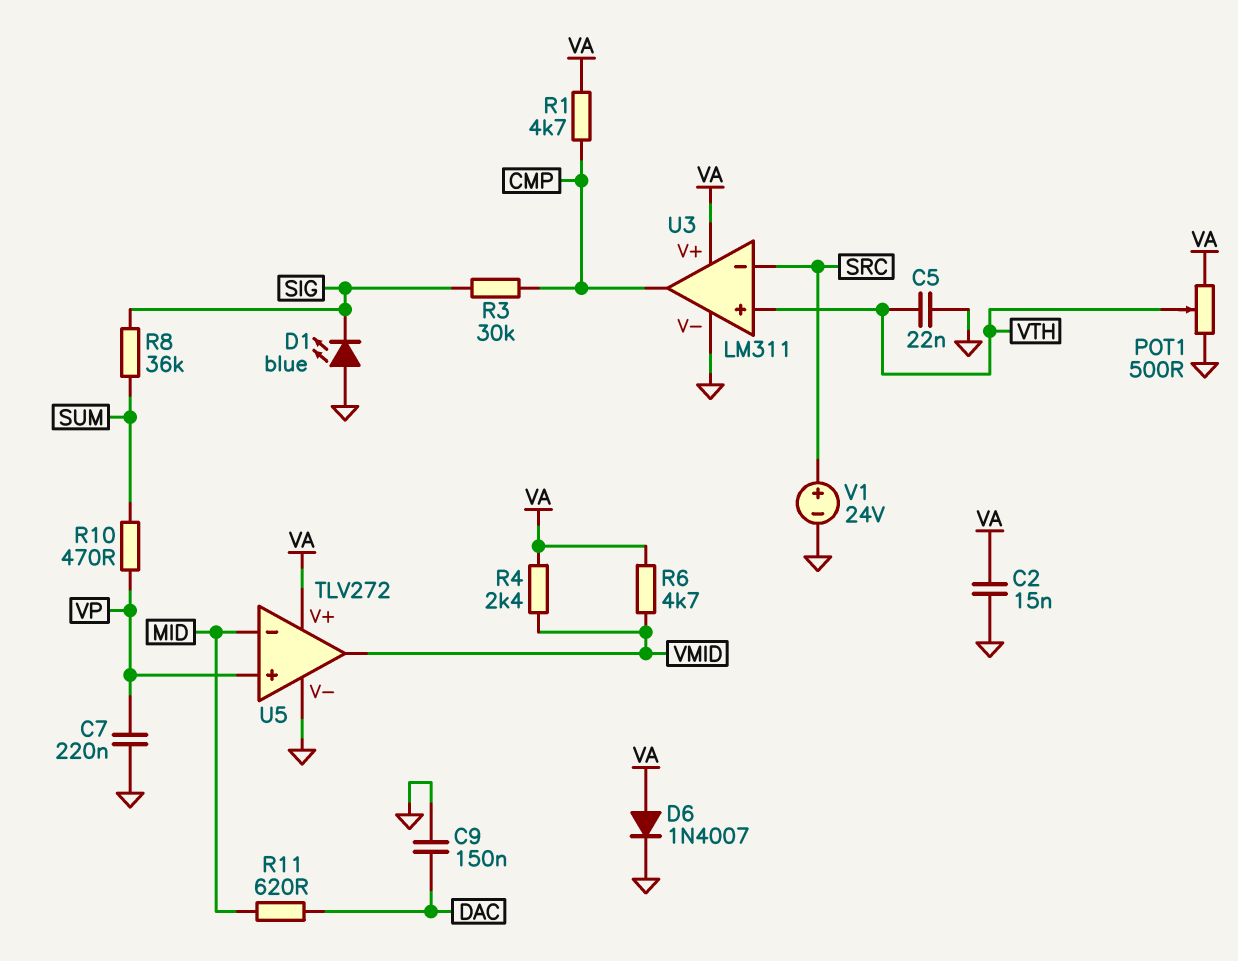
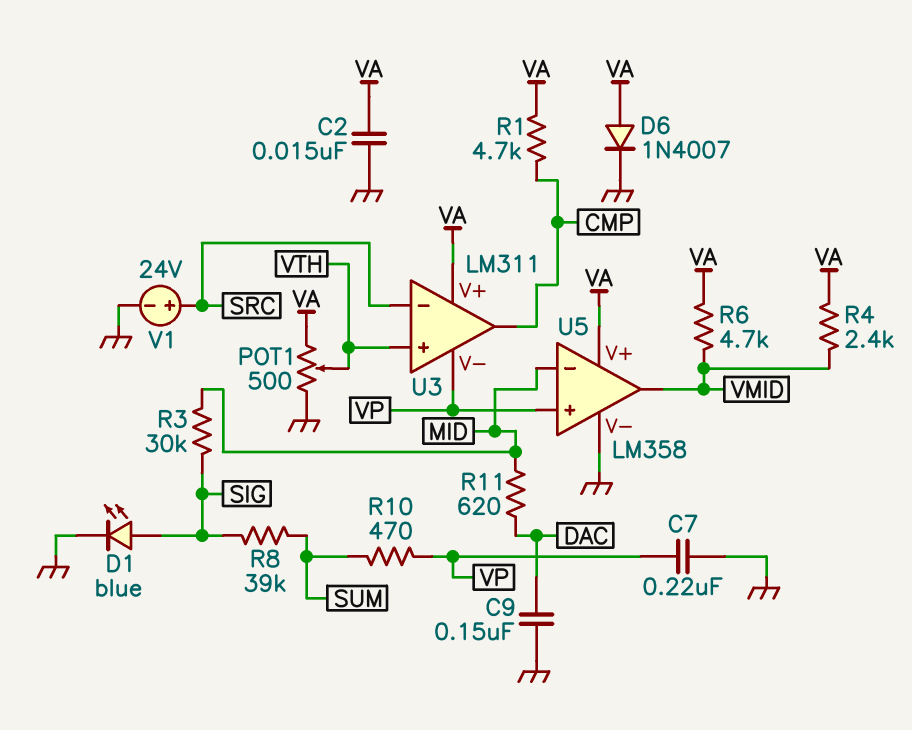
C5: 22nF (GND, VTH) -> none
D1: LED blue (A GND, K SIG) -> LED blue (A SIG, K GND)
R3: 30k (CMP, SIG) -> 30k (MID, SIG)
R8: 36k (SIG, SUM) -> 39k (SIG, SUM)
U3 pin V-: GND -> VP
U5: TLV272 -> LM358

